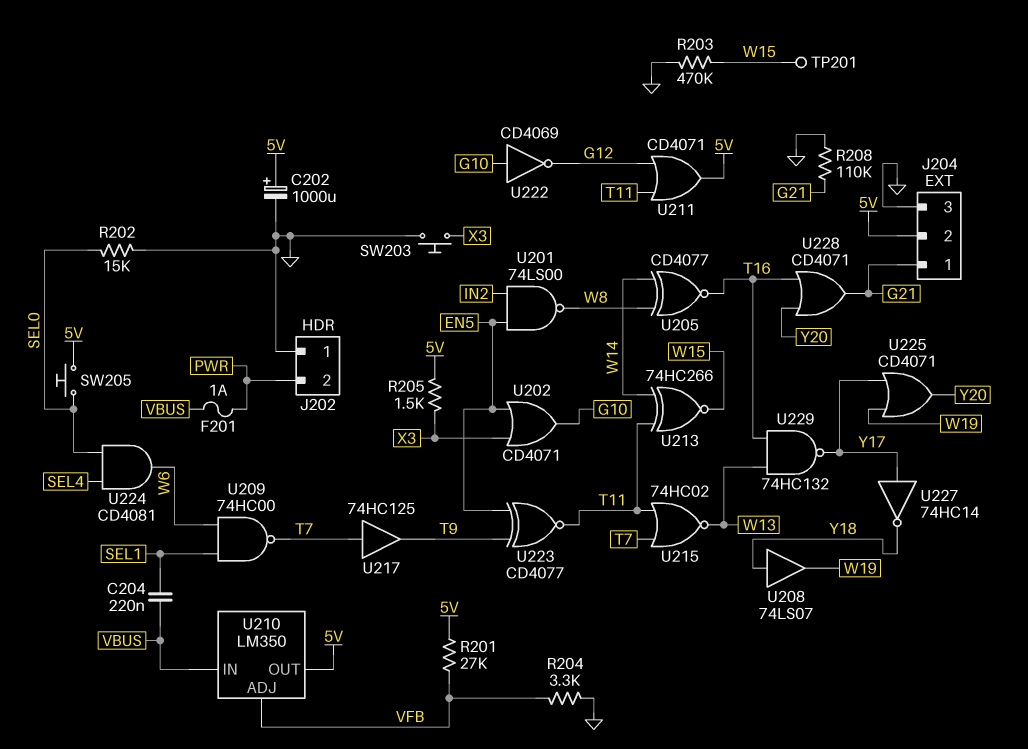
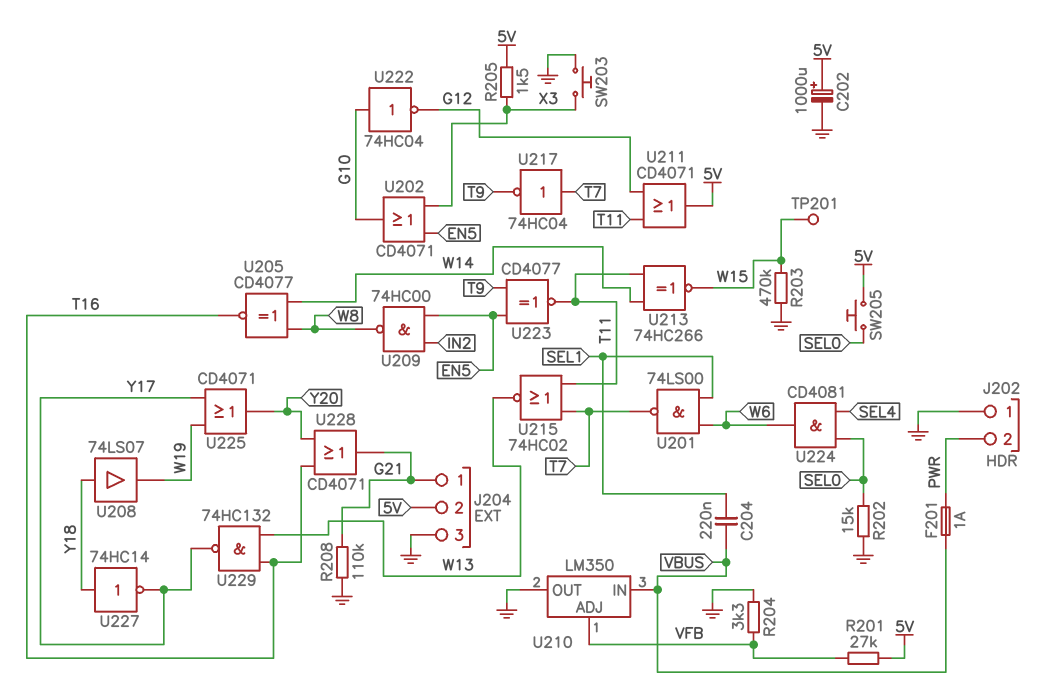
U201: NAND 74LS00 (in EN5, in IN2, out W8) -> NAND 74LS00 (in SEL1, in W6, out T7)
U209: NAND 74HC00 (in SEL1, in W6, out T7) -> NAND 74HC00 (in EN5, in IN2, out W8)
U210 pin OUT: 5V -> GND
U217: buffer 74HC125 (in T7, out T9) -> NOT 74HC04 (in T7, out T9)
U222: NOT CD4069 (in G10, out G12) -> NOT 74HC04 (in G10, out G12)
U227: NOT 74HC14 (in Y17, out Y18) -> NOT 74HC14 (in Y18, out Y17)

